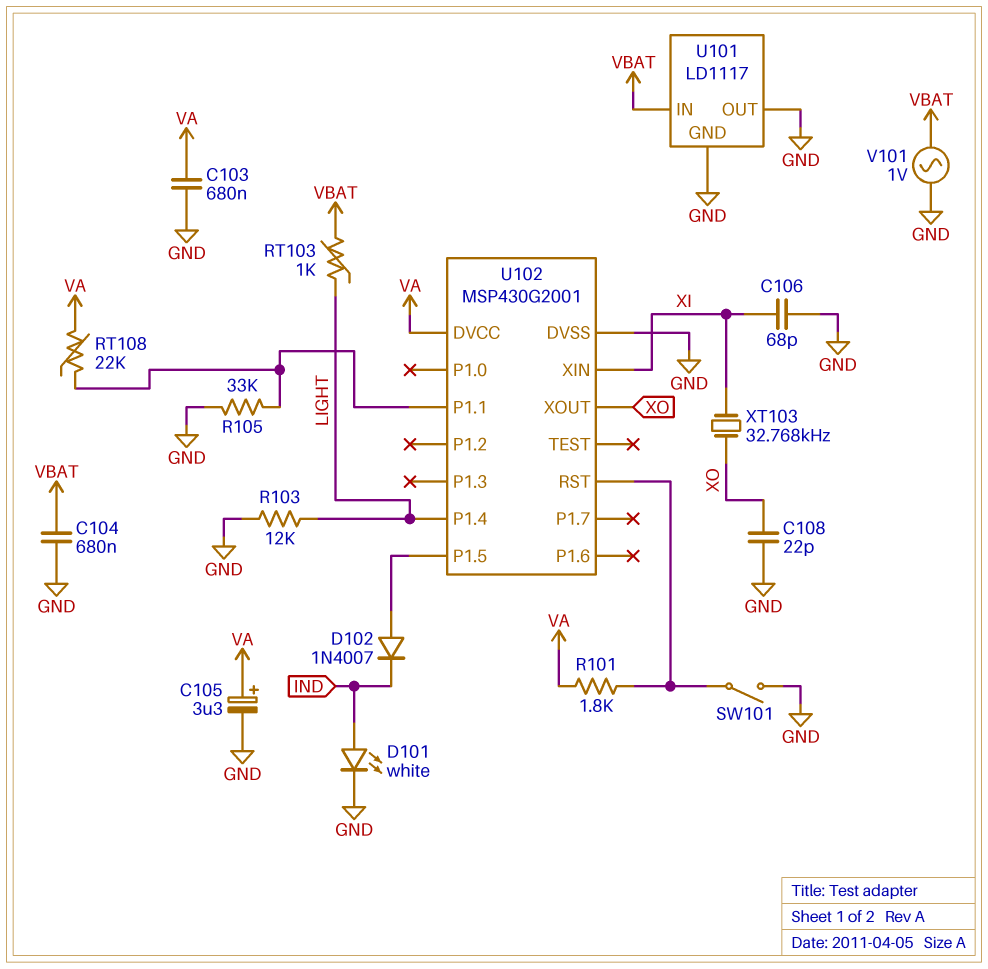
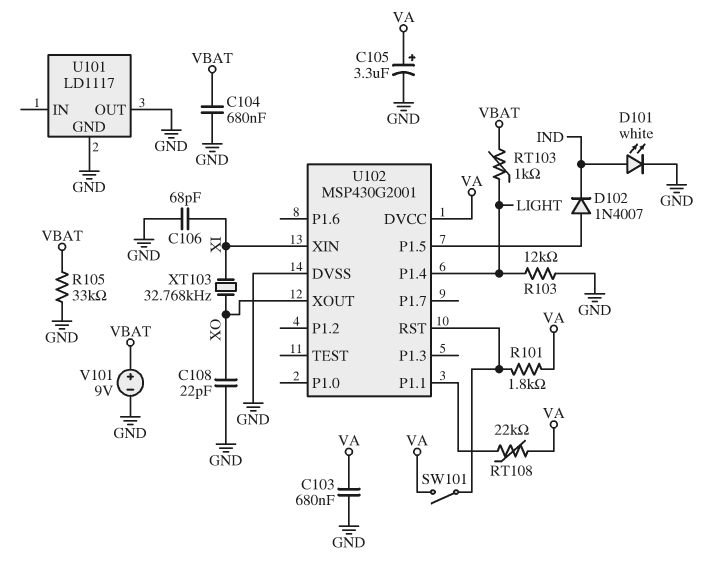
R105: 33k (GND, U102/P1.1) -> 33k (GND, VBAT)
SW101: switch (GND, U102/RST) -> switch (U102/RST, VA)
U101 pin IN: VBAT -> none
V101: AC 1V (GND, VBAT) -> 9V (plus VBAT, minus GND)

